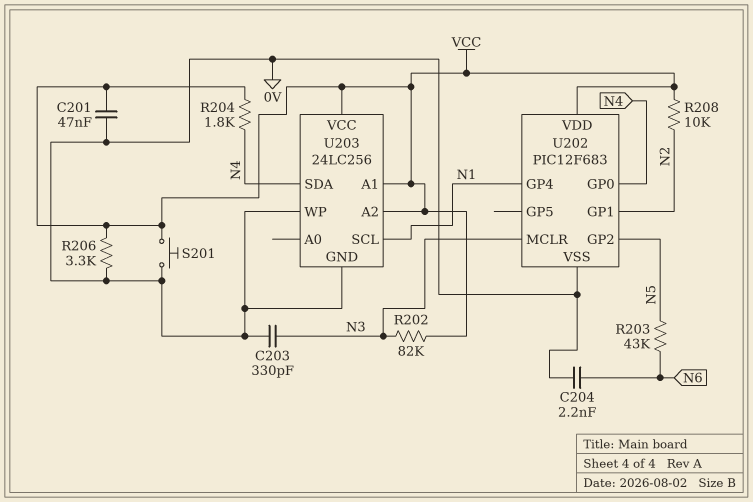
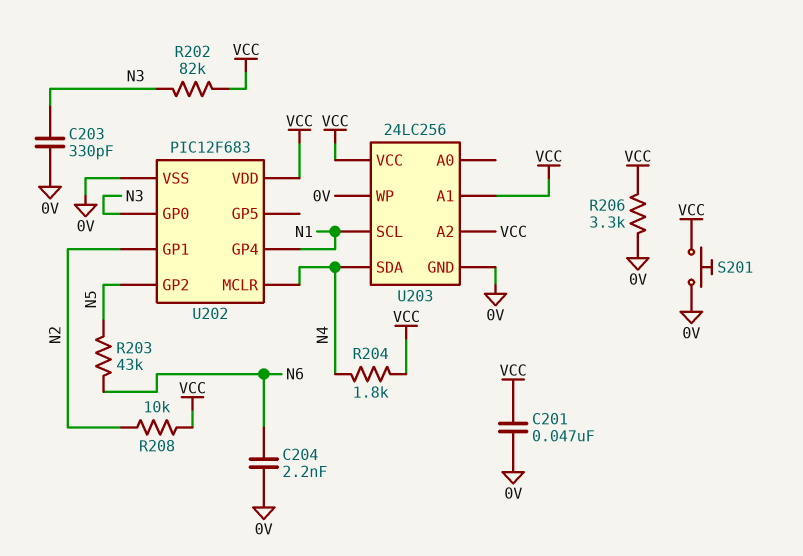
U202 pin GP0: N4 -> N3
U202 pin MCLR: N3 -> N4

